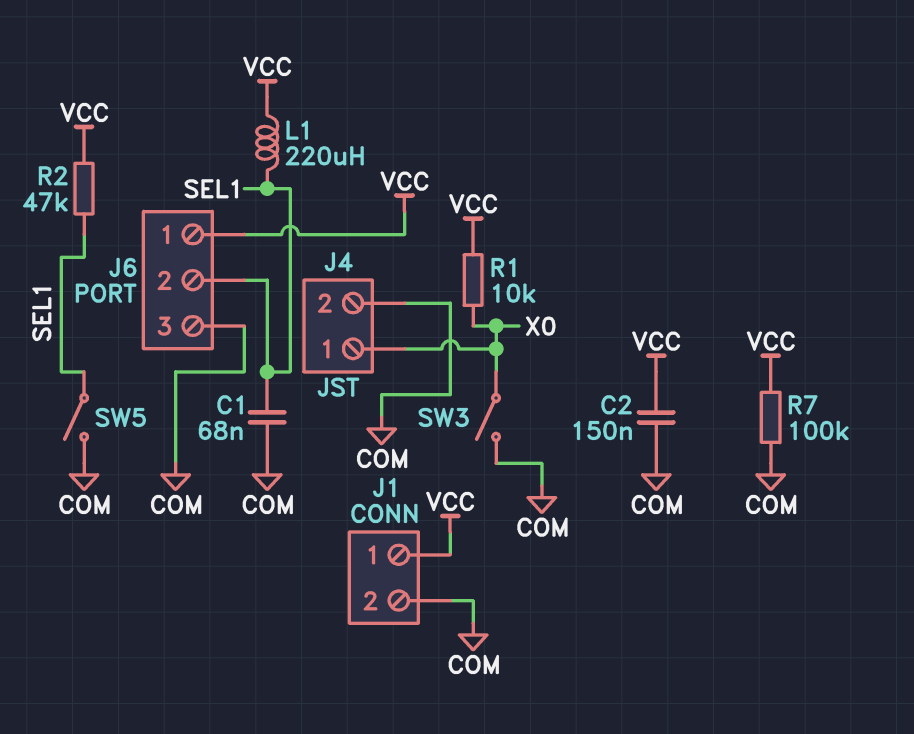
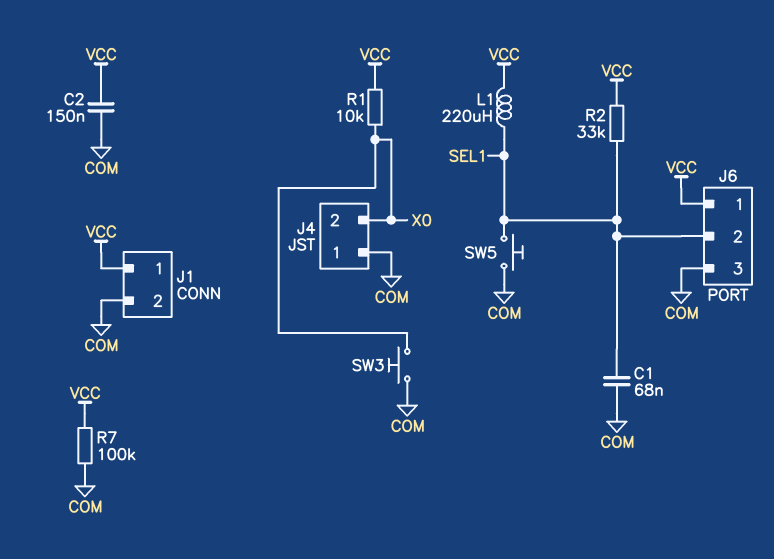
J4 pin 1: X0 -> COM
J4 pin 2: COM -> X0
R2: 47k (SEL1, VCC) -> 33k (SEL1, VCC)
SW3: switch (COM, X0) -> button (COM, X0)
SW5: switch (COM, SEL1) -> button (COM, SEL1)

